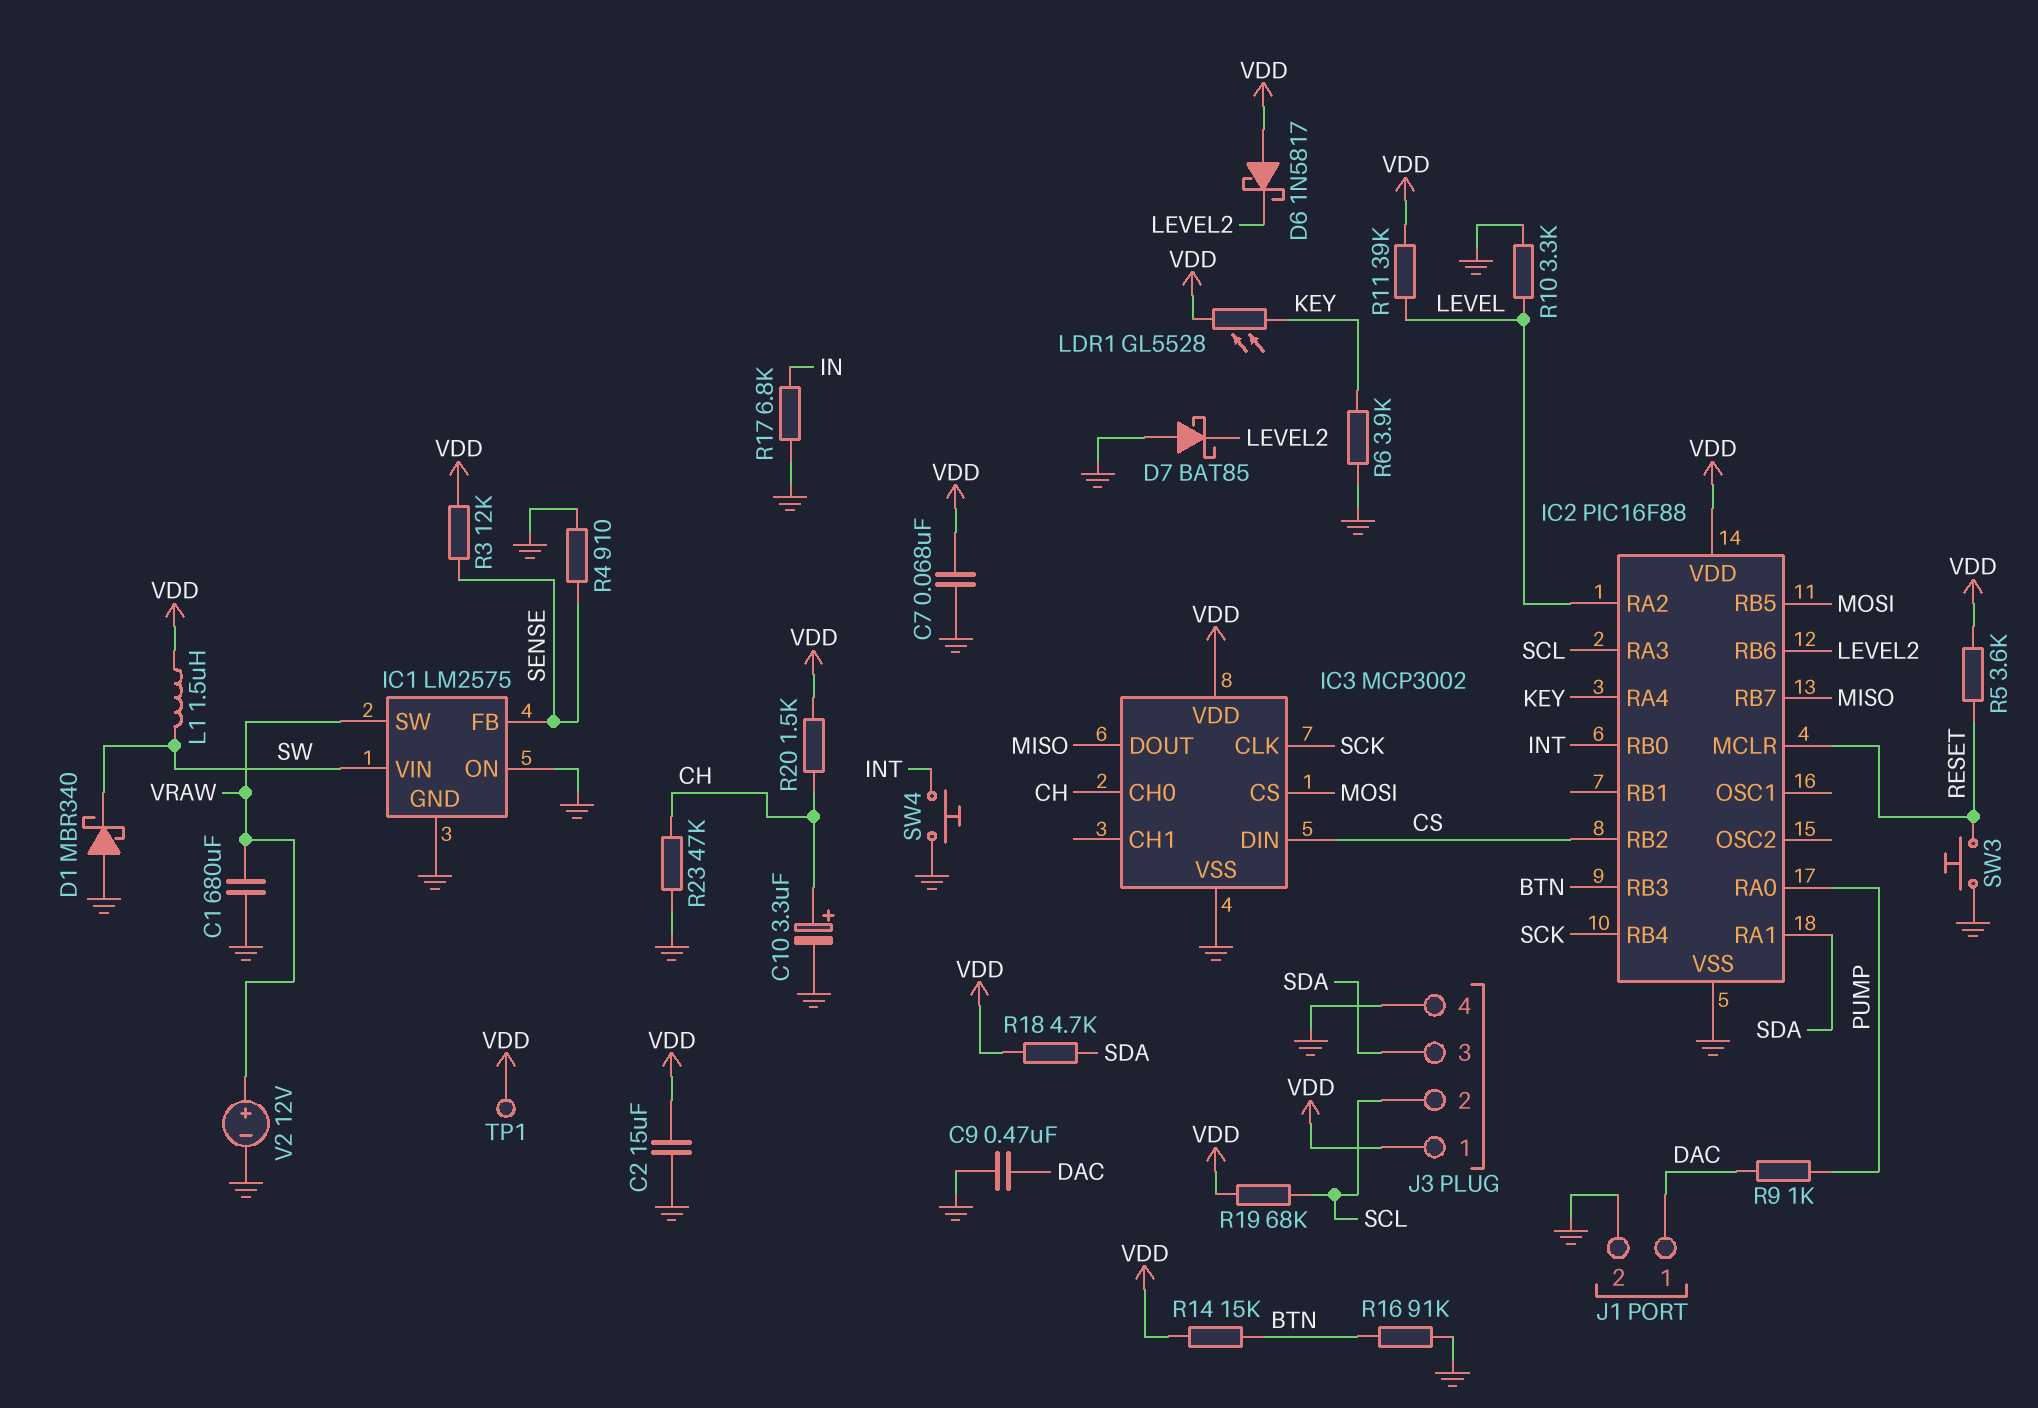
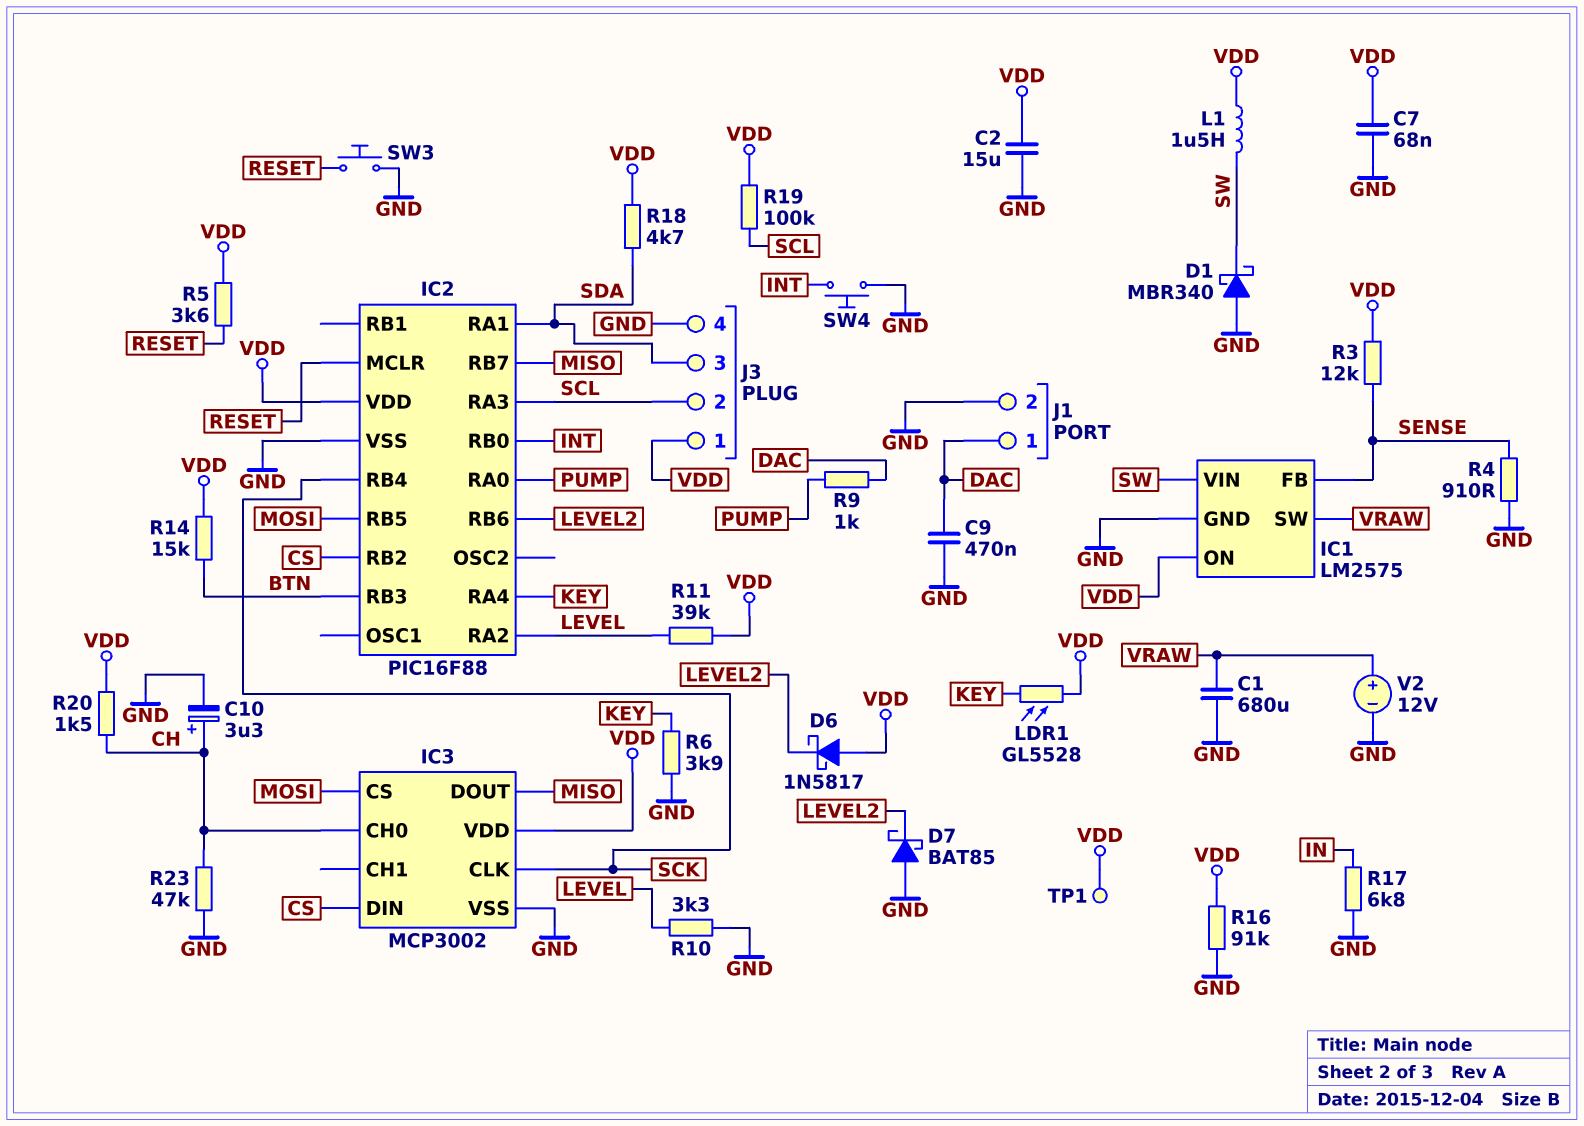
IC1 pin ON: GND -> VDD
R16: 91k (BTN, GND) -> 91k (GND, VDD)
R19: 68k (SCL, VDD) -> 100k (SCL, VDD)

